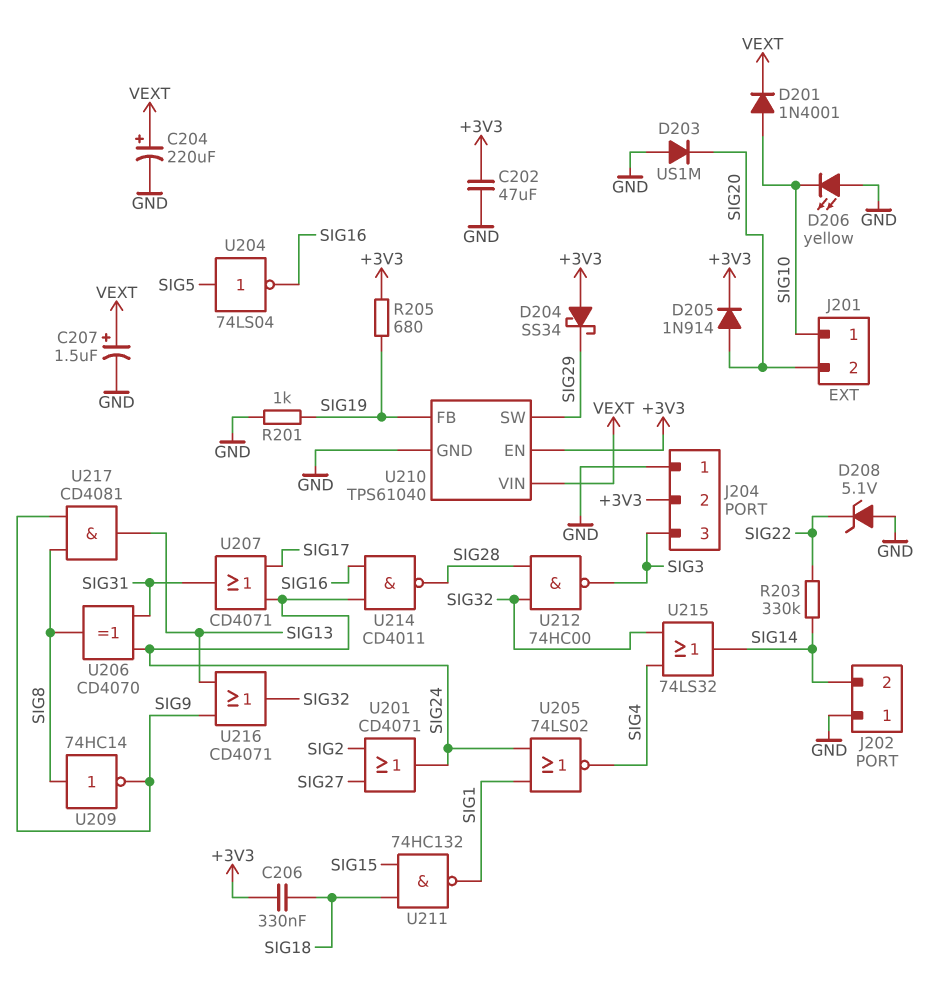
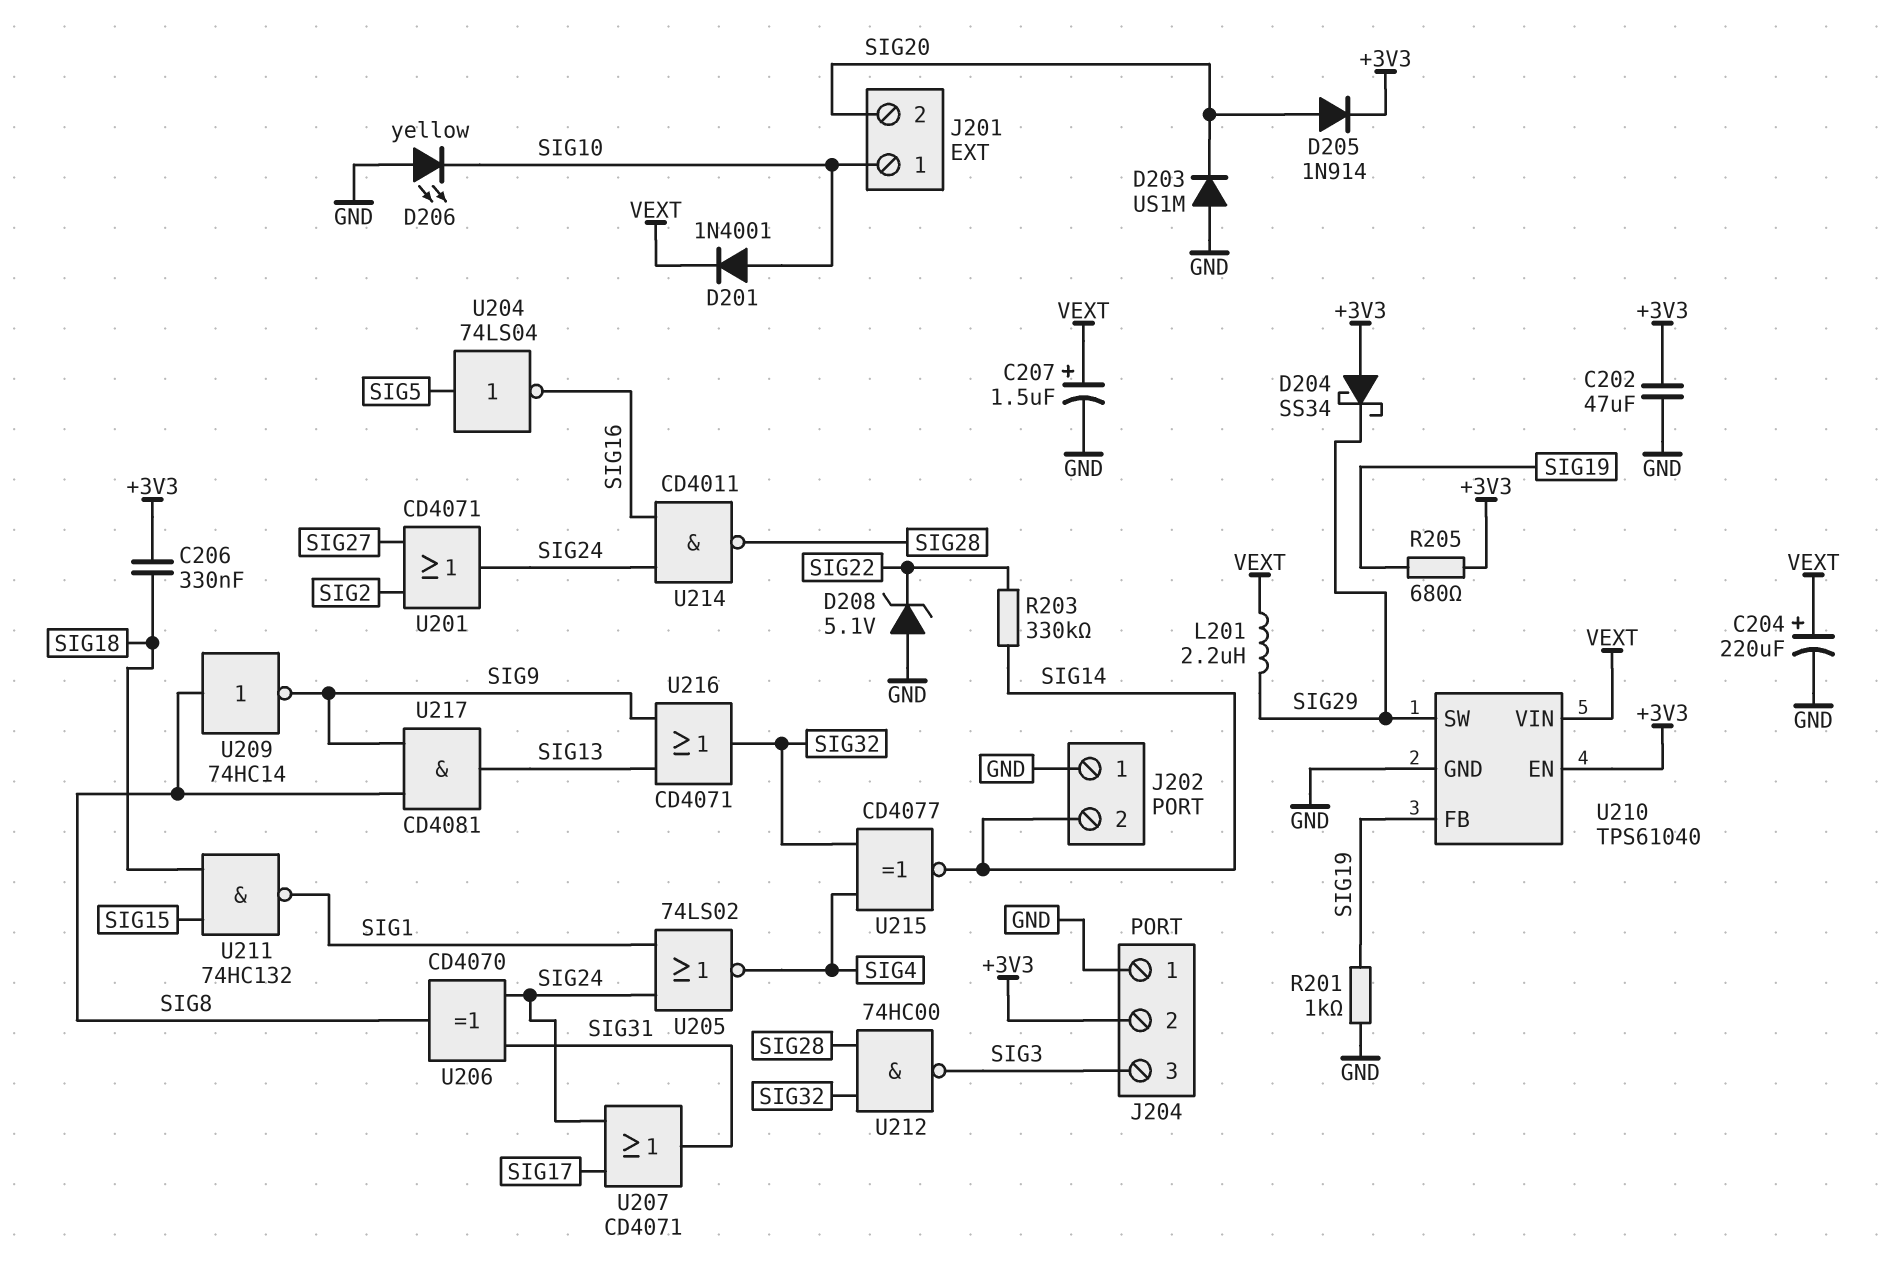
L201: none -> 2.2uH (SIG29, VEXT)
U215: OR 74LS32 (in SIG4, in SIG32, out SIG14) -> XNOR CD4077 (in SIG4, in SIG32, out SIG14)

